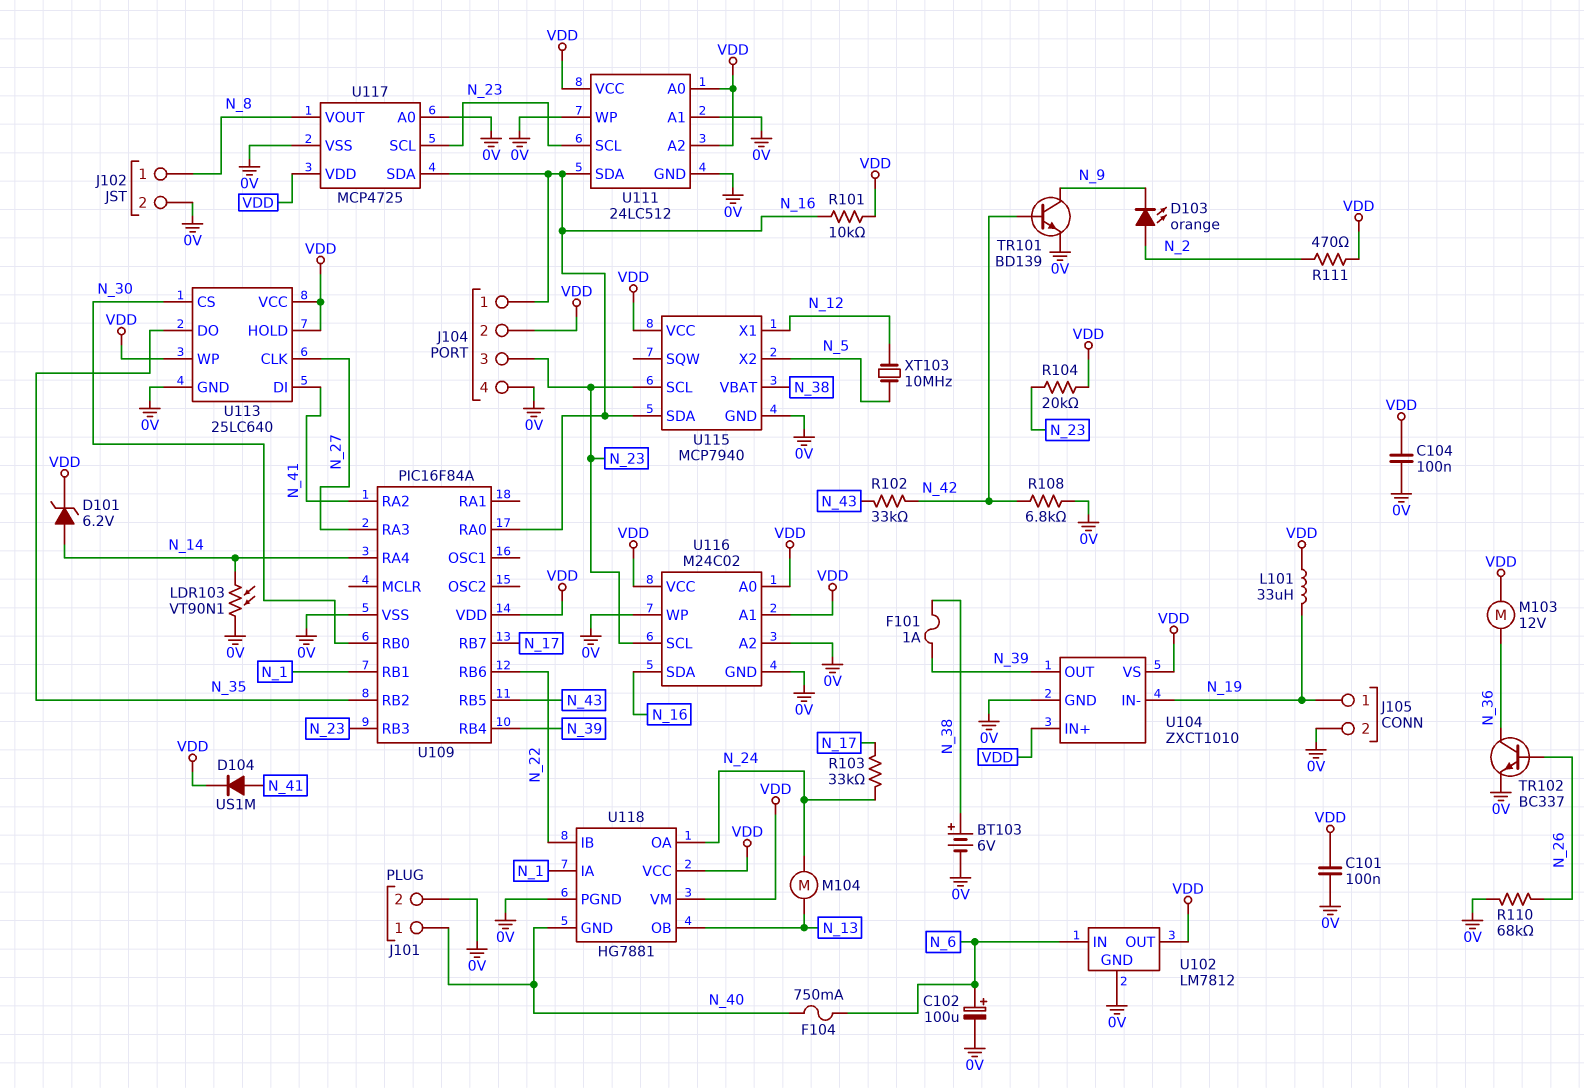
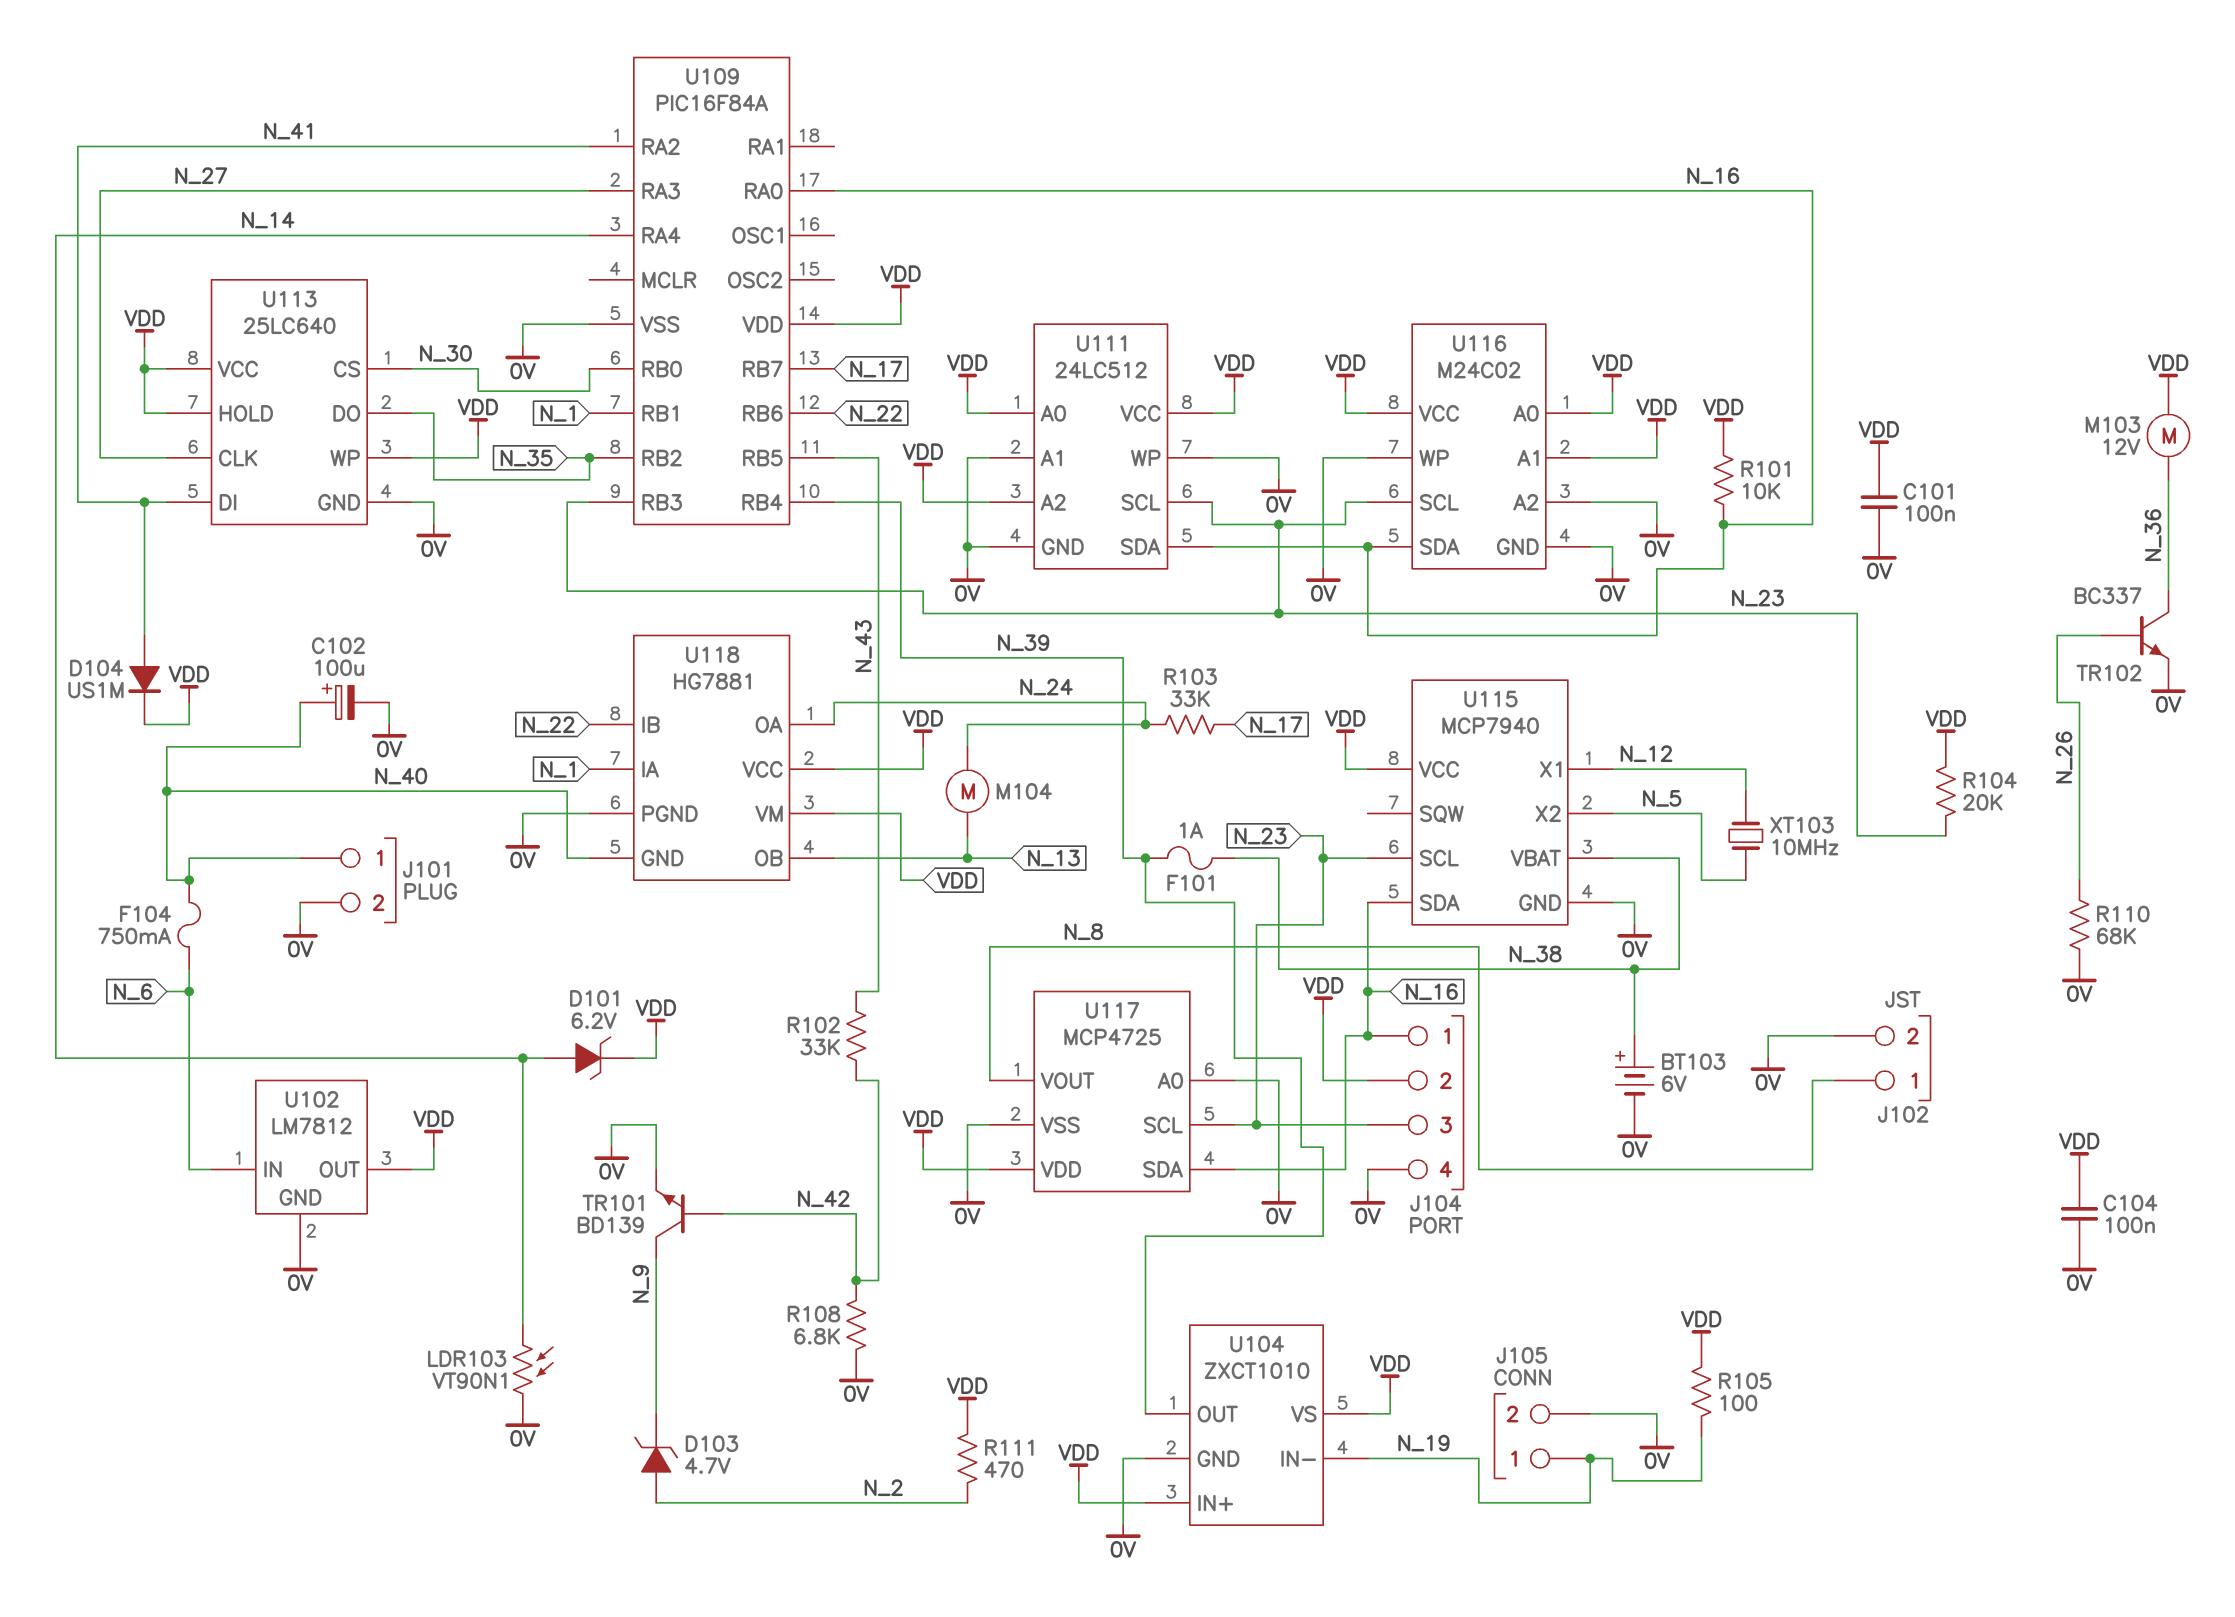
C102: 100uF (plus N_6, minus 0V) -> 100uF (plus N_40, minus 0V)
D103: LED orange (A N_2, K N_9) -> zener 4.7V (A N_2, K N_9)
L101: 33uH (N_19, VDD) -> none
R105: none -> 100 (N_19, VDD)

